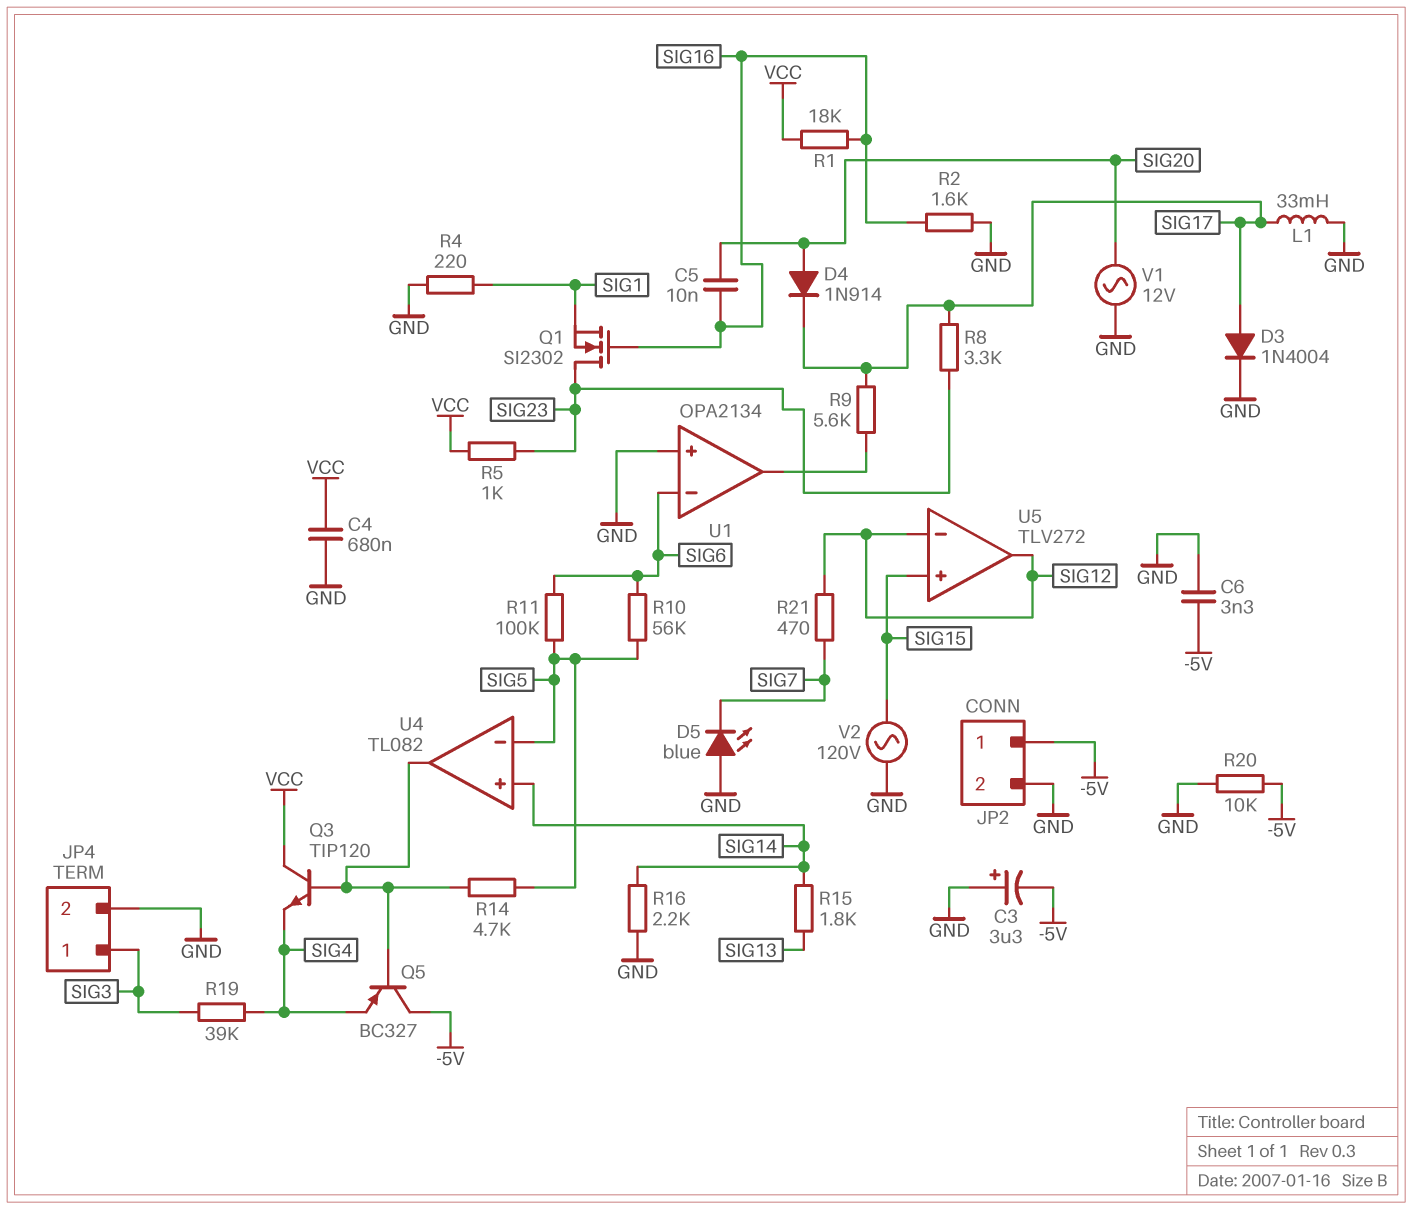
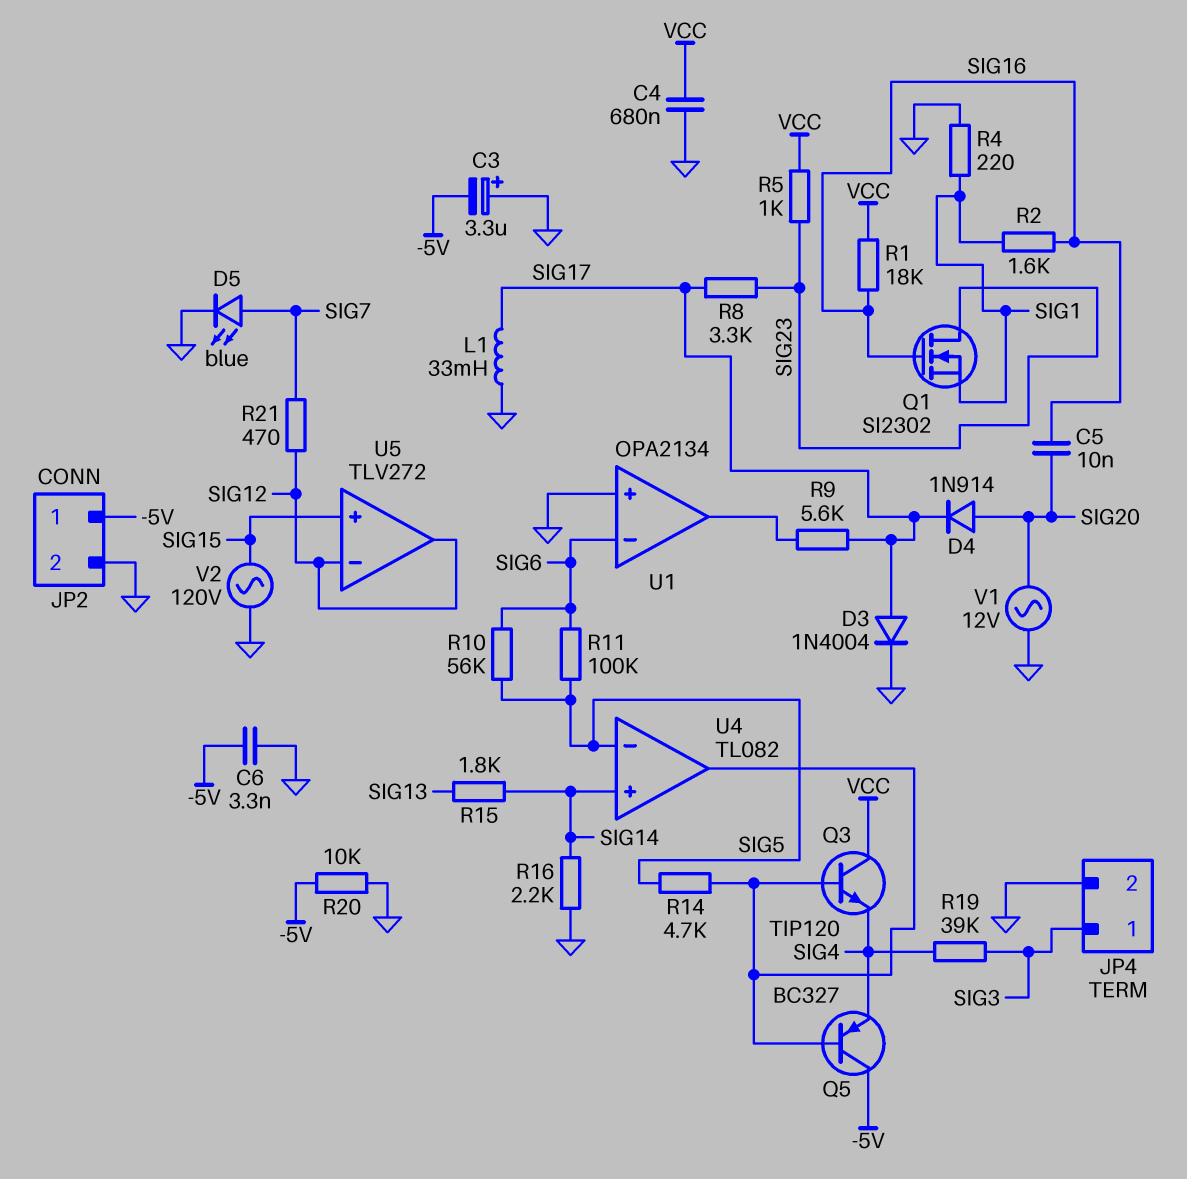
D5: LED blue (A GND, K SIG7) -> LED blue (A SIG7, K GND)
R2: 1.6k (GND, SIG16) -> 1.6k (SIG1, SIG16)

